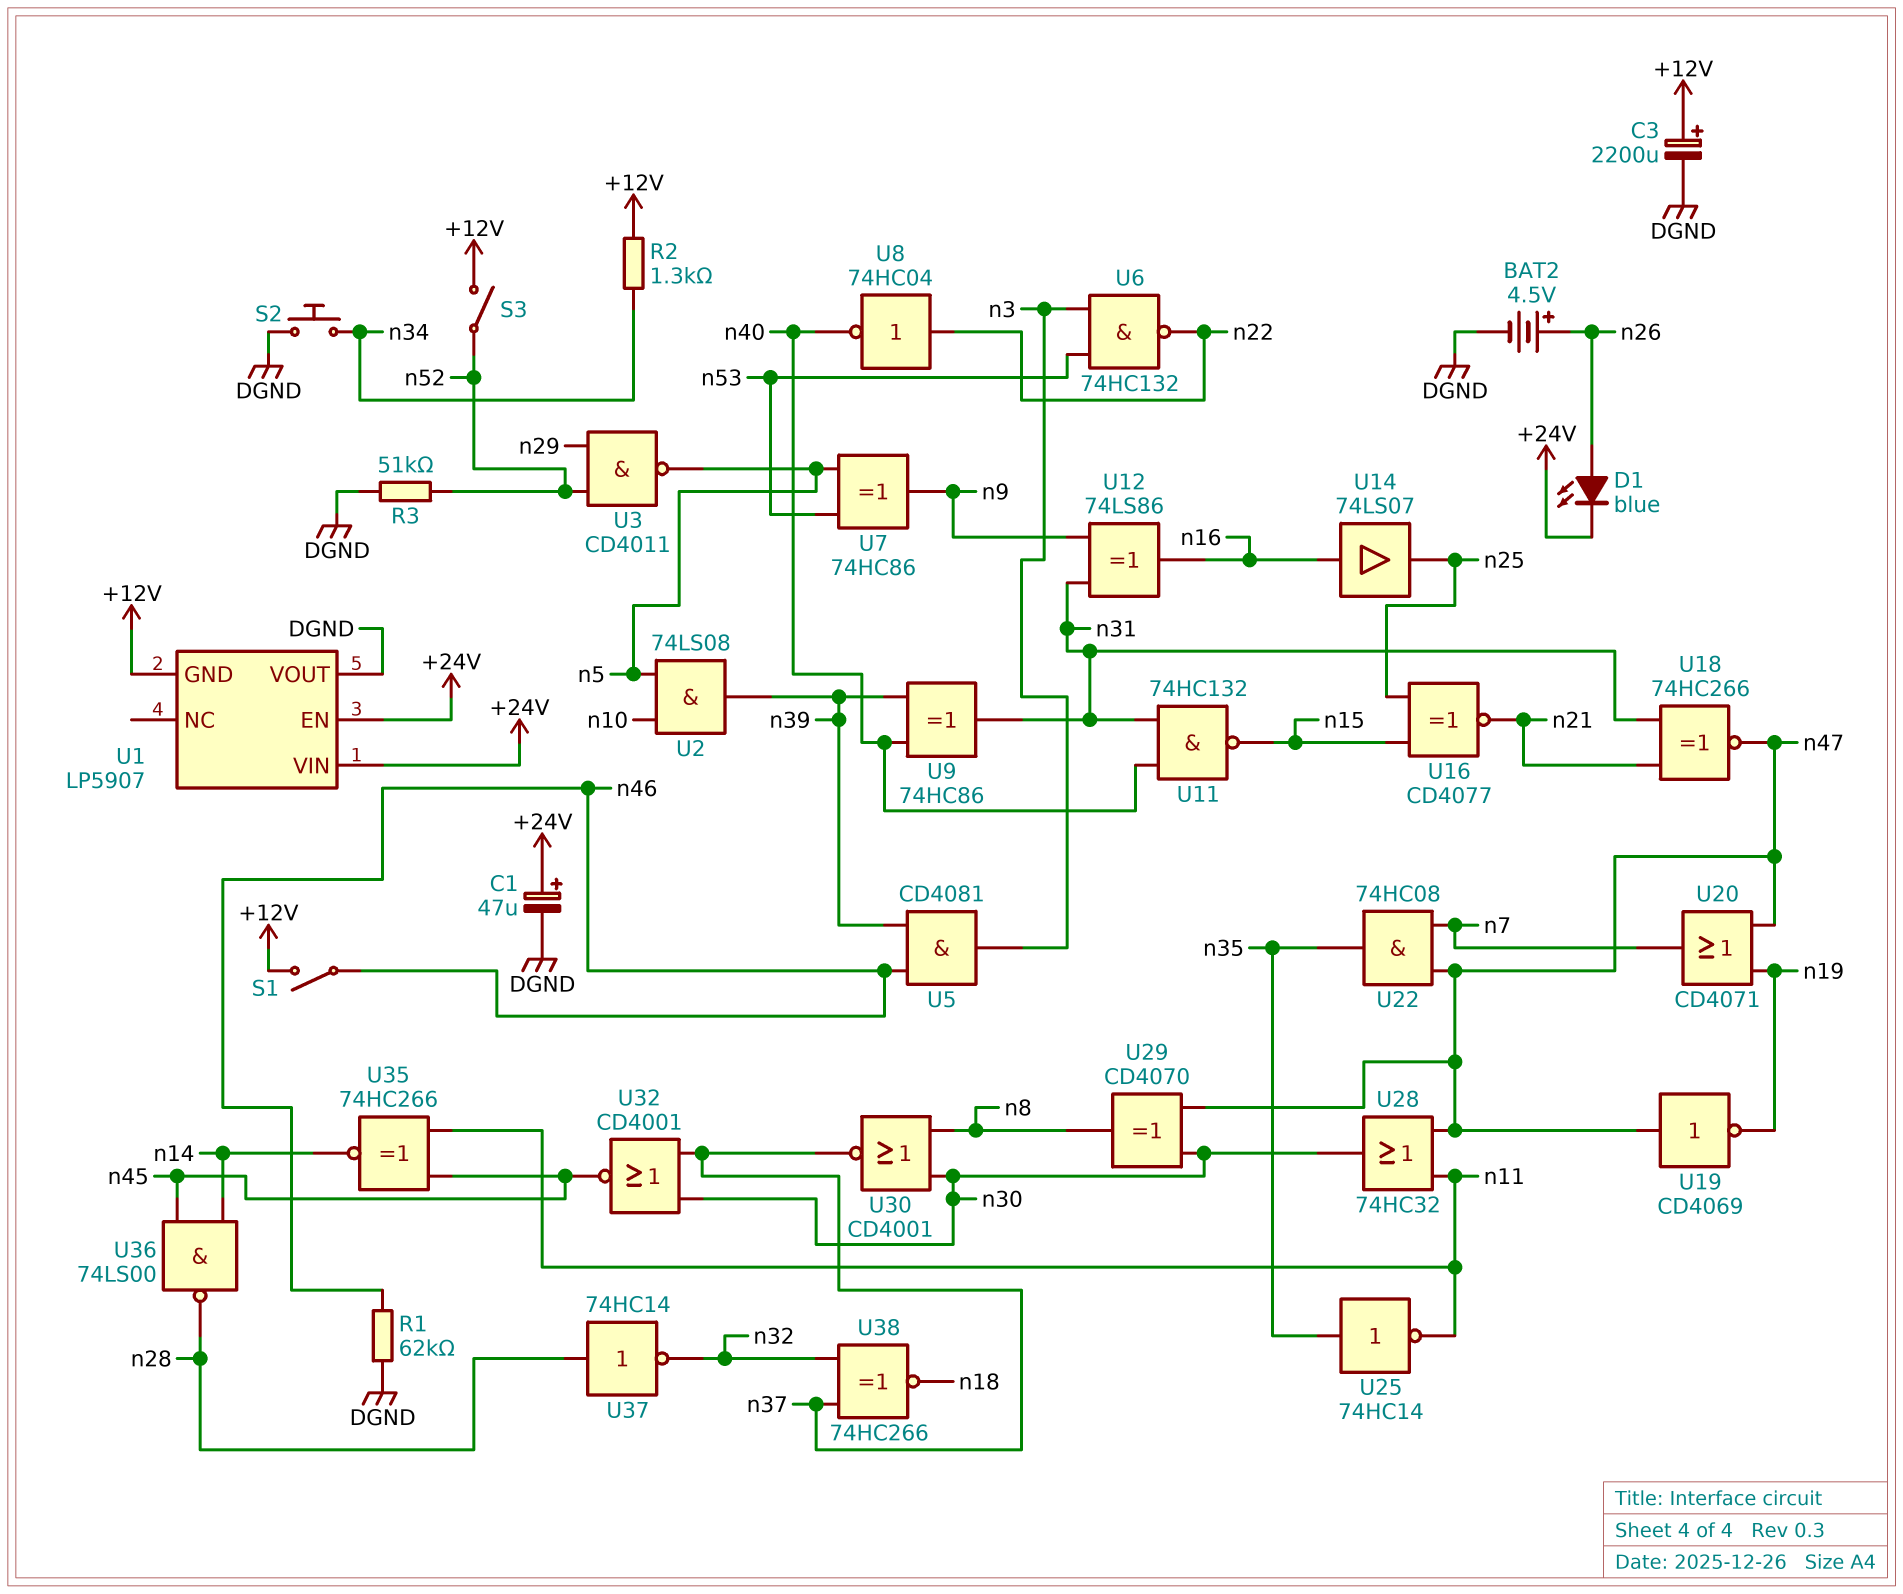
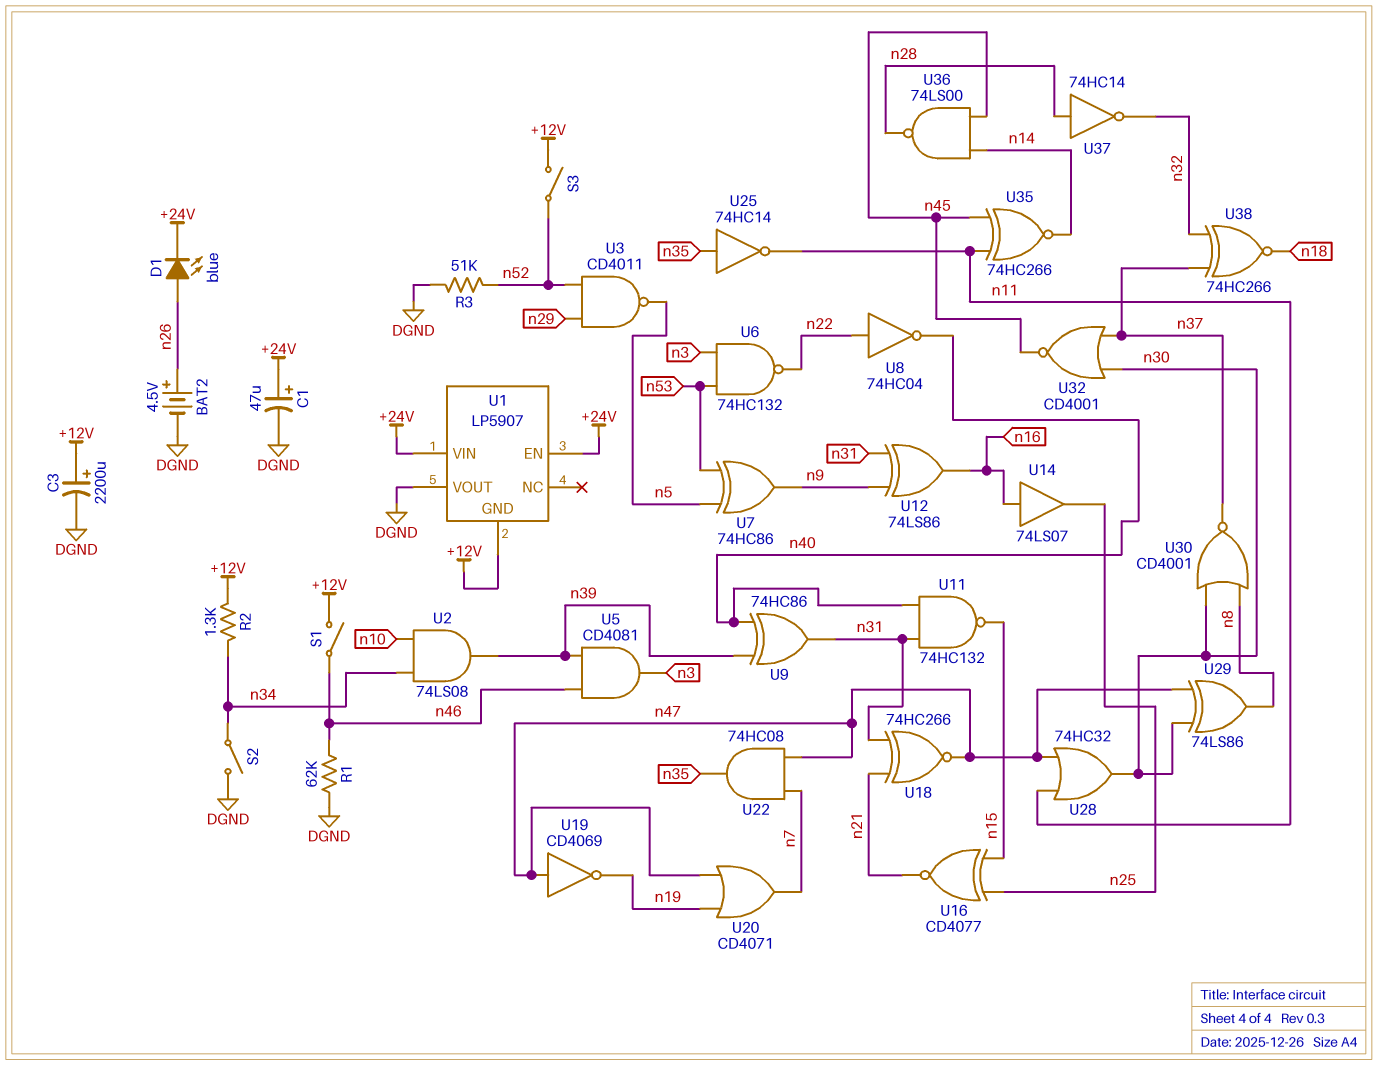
S2: button (DGND, n34) -> switch (DGND, n34)
U2: AND 74LS08 (in n5, in n10, out n39) -> AND 74LS08 (in n10, in n34, out n39)
U29: XOR CD4070 (in n30, in n47, out n8) -> XOR 74LS86 (in n30, in n47, out n8)

